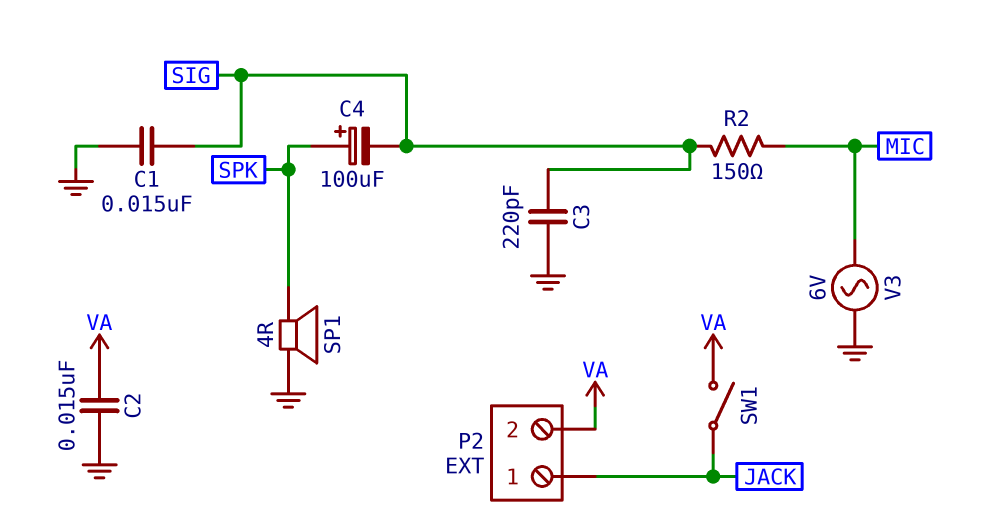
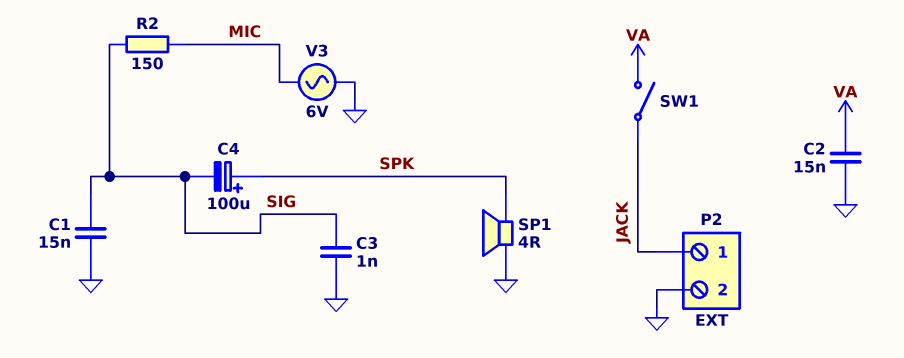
C3: 220pF (GND, SIG) -> 1nF (GND, SIG)
P2 pin 2: VA -> GND

